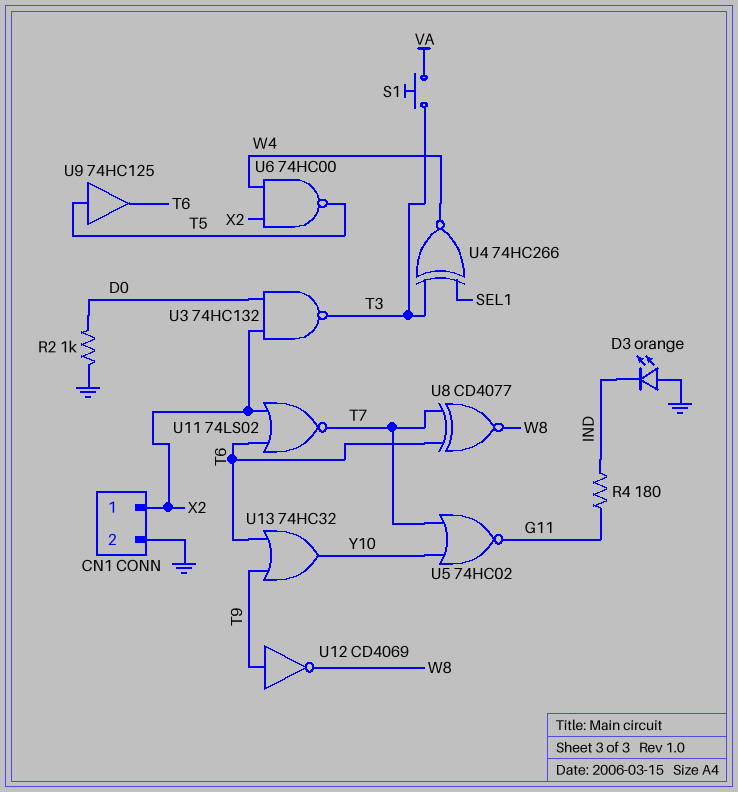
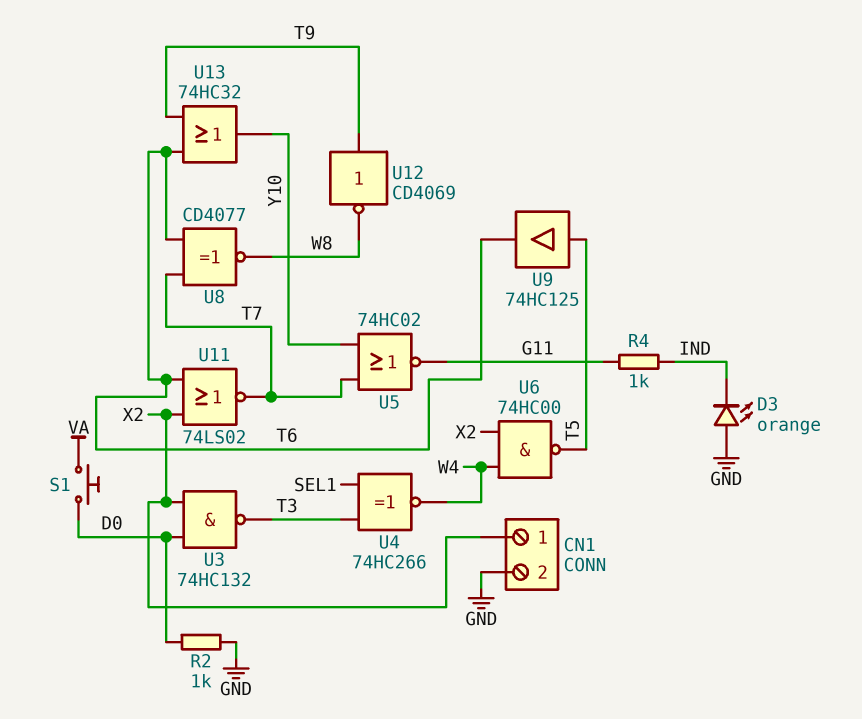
R4: 180 (G11, IND) -> 1k (G11, IND)
S1: button (T3, VA) -> button (D0, VA)

